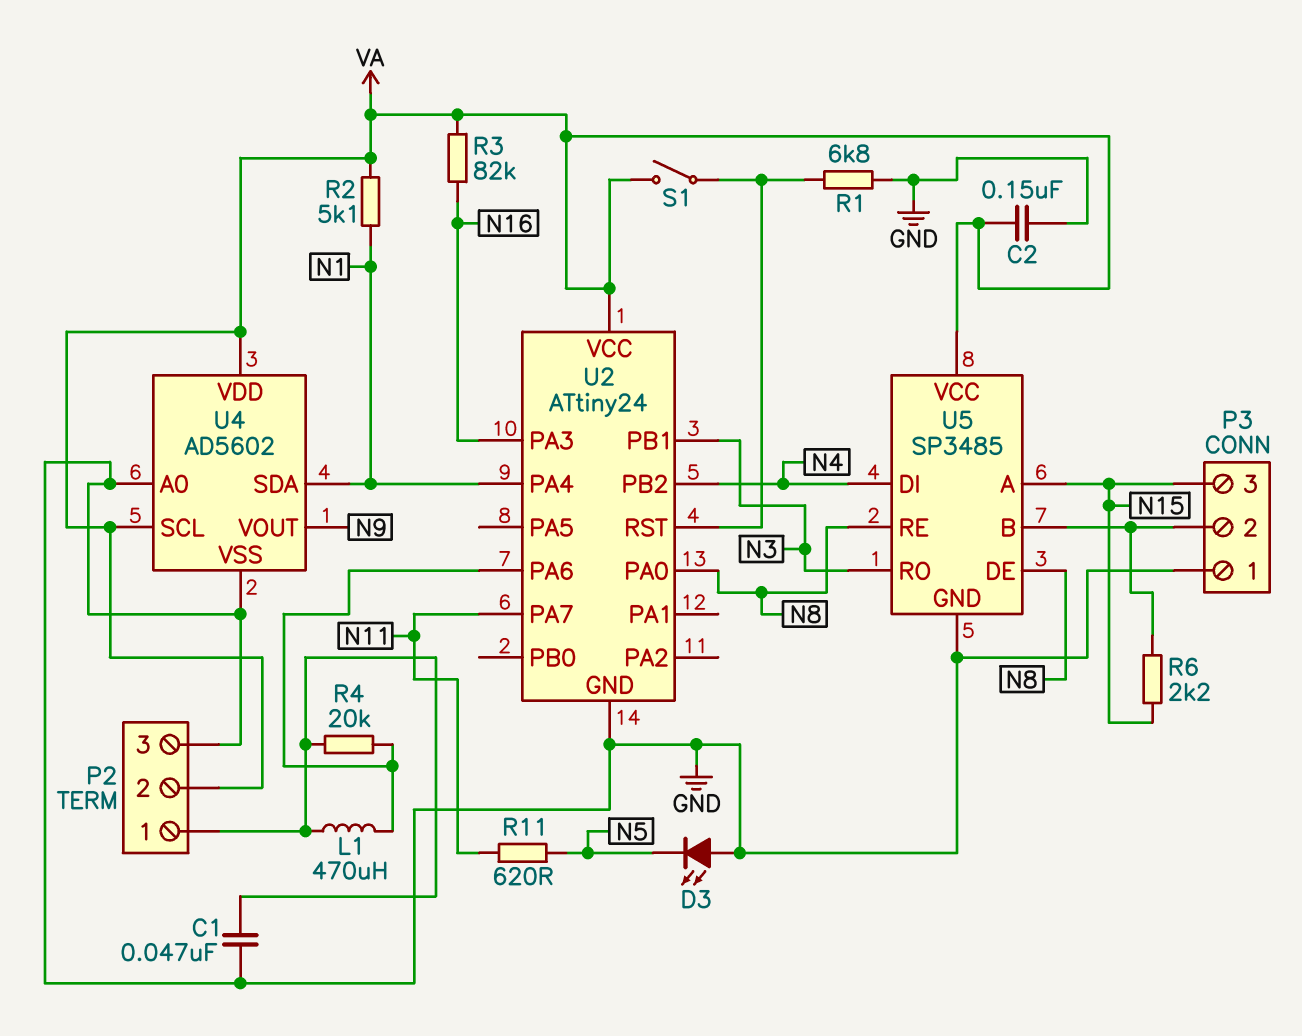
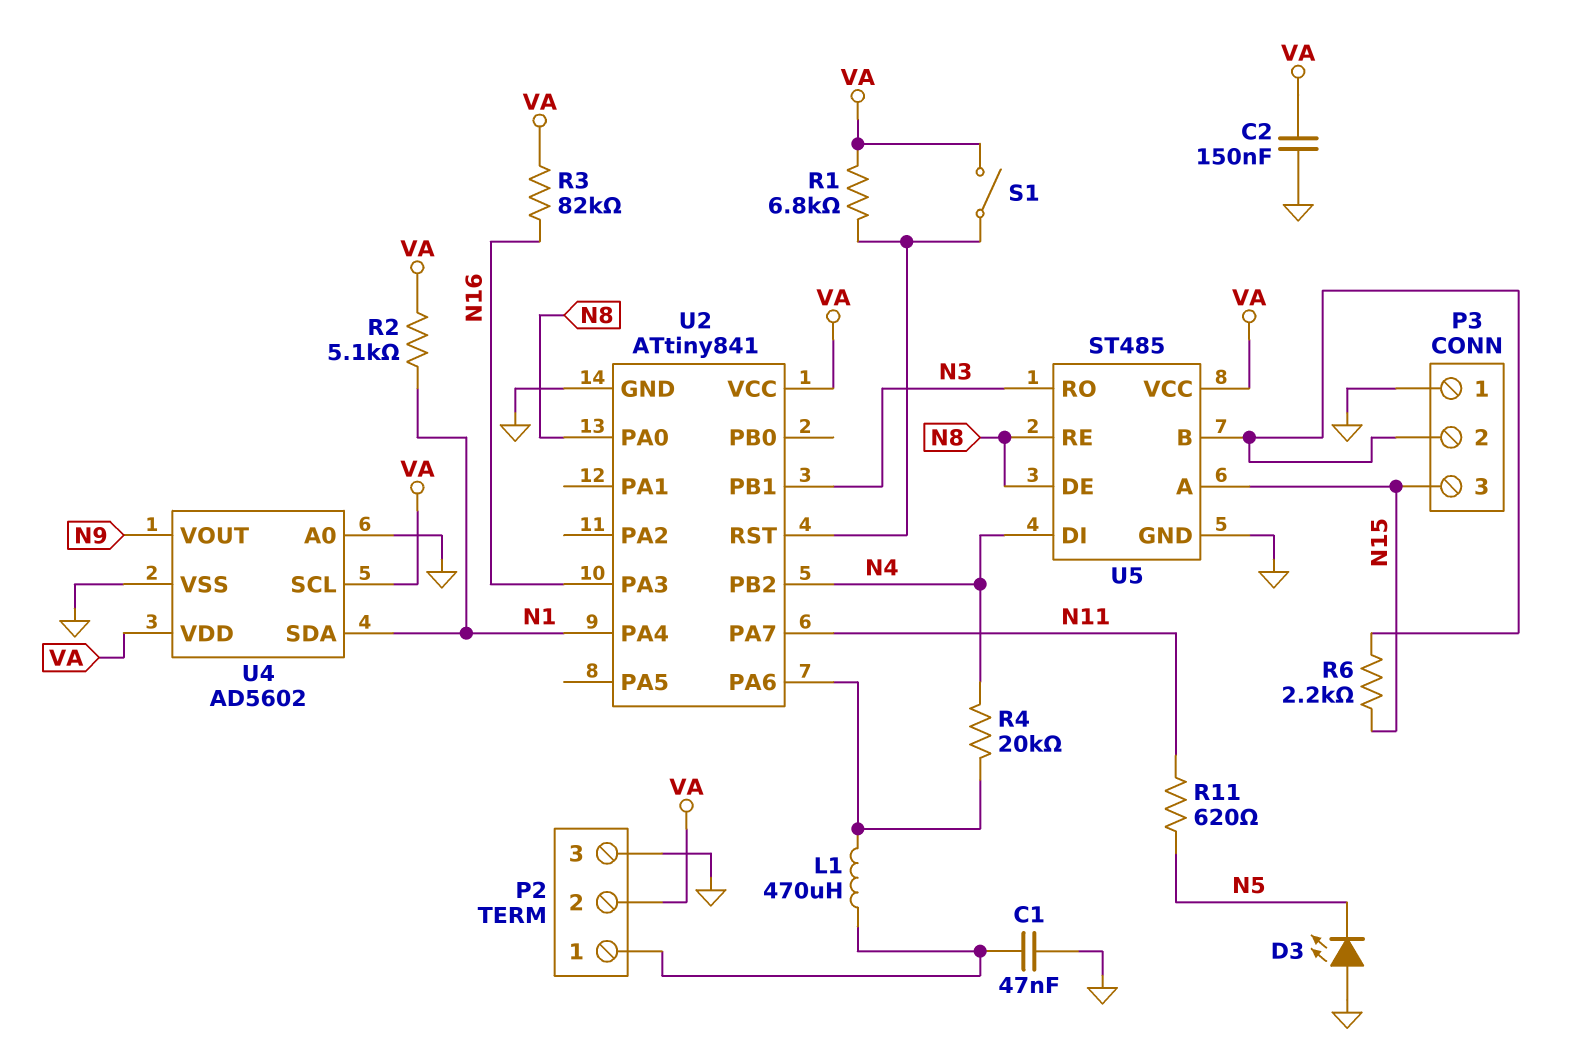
R1: 6.8k (GND, U2/RST) -> 6.8k (U2/RST, VA)
R4: 20k (P2/1, U2/PA6) -> 20k (N4, U2/PA6)
U2: ATtiny24 -> ATtiny841
U5: SP3485 -> ST485

